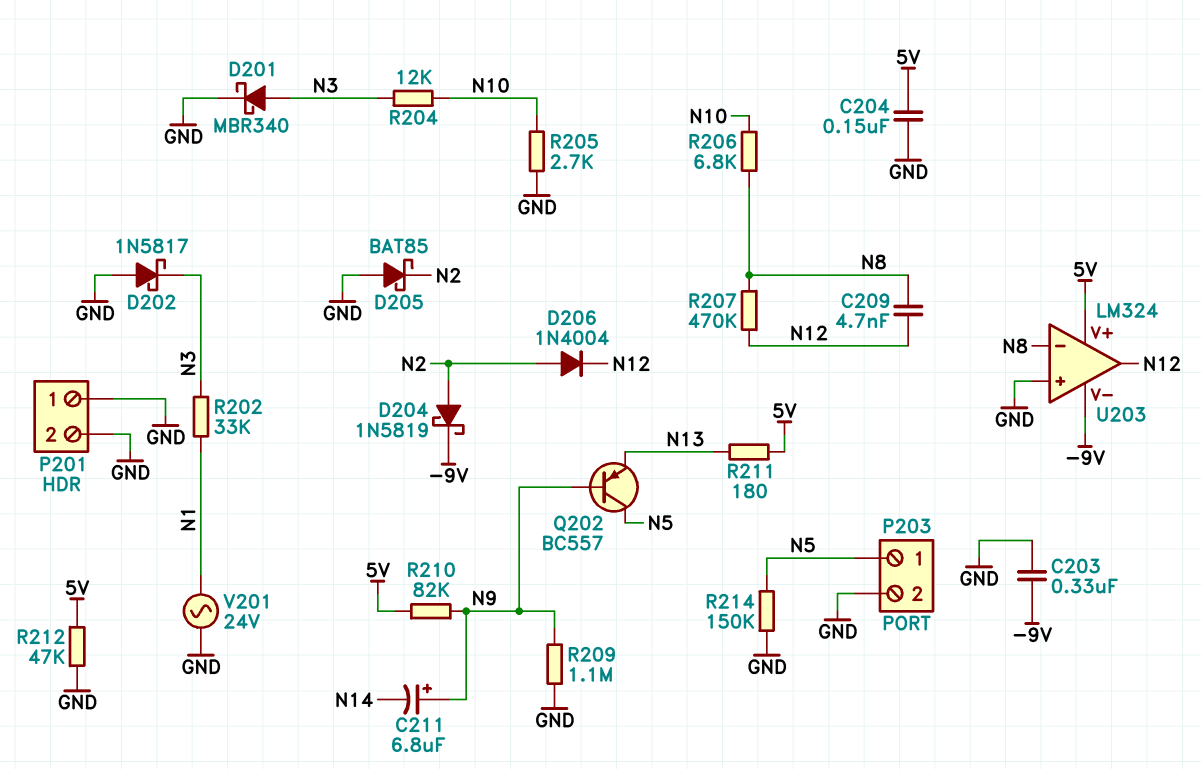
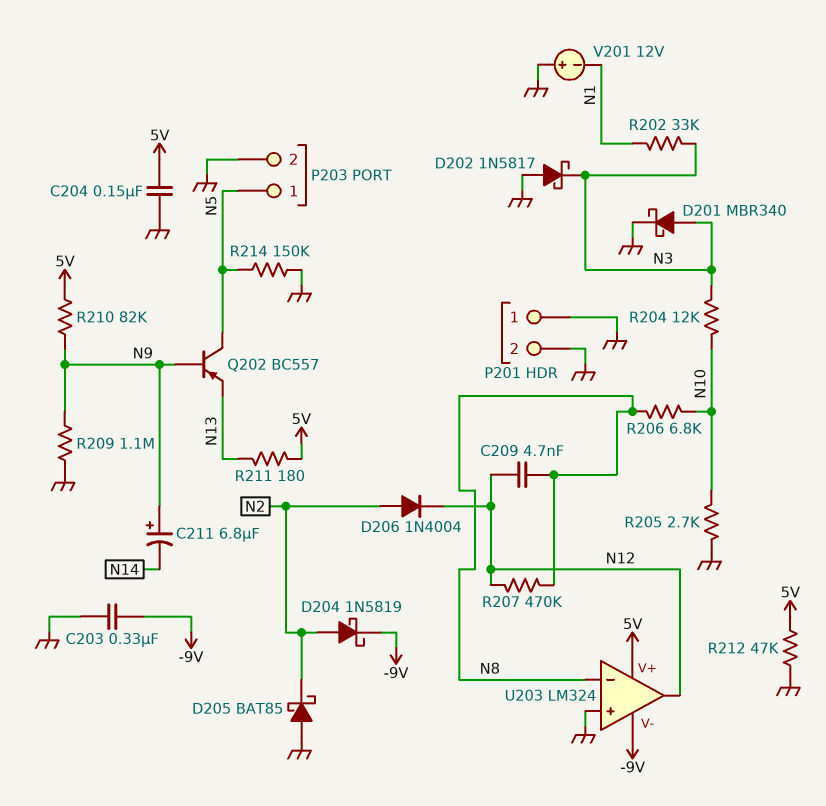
V201: AC 24V (GND, N1) -> 12V (plus GND, minus N1)

